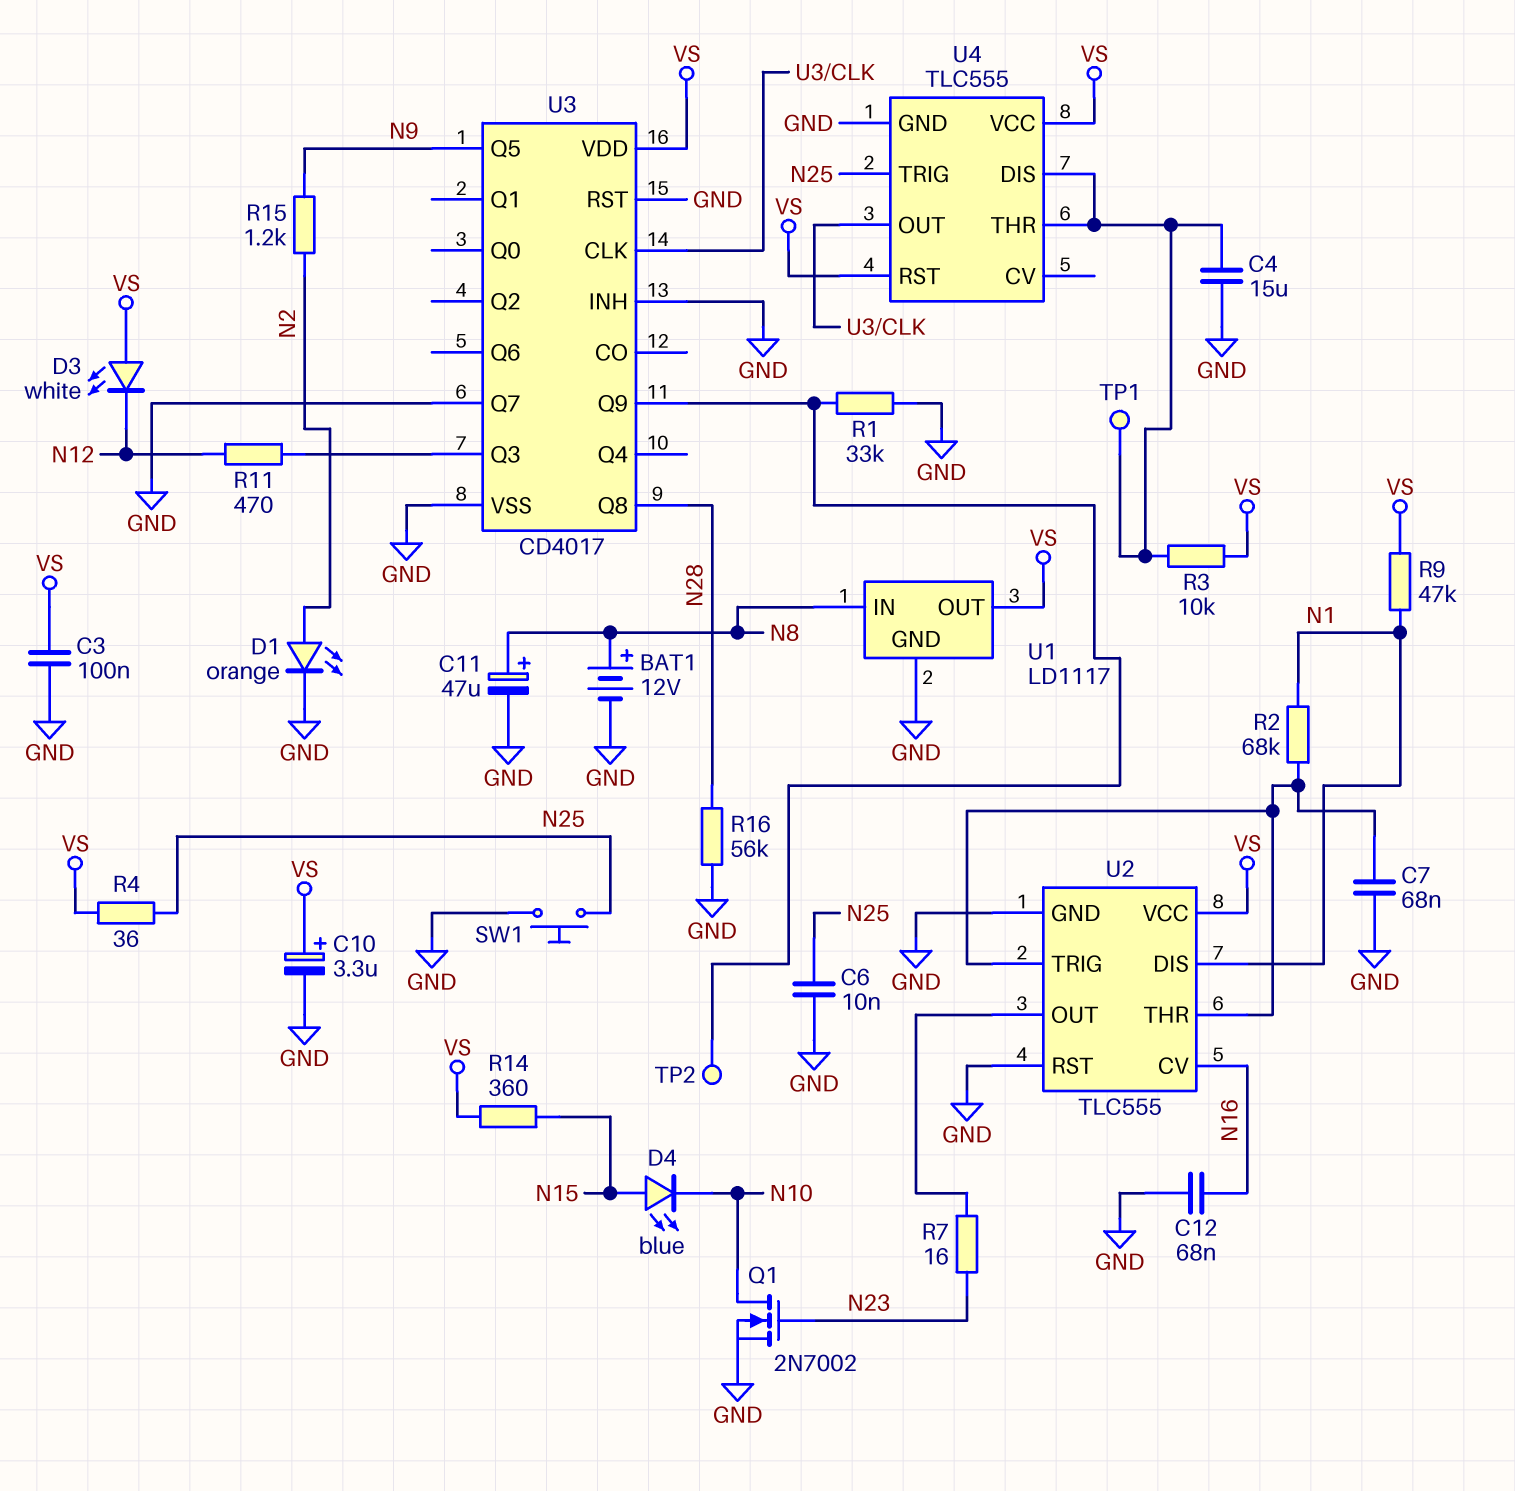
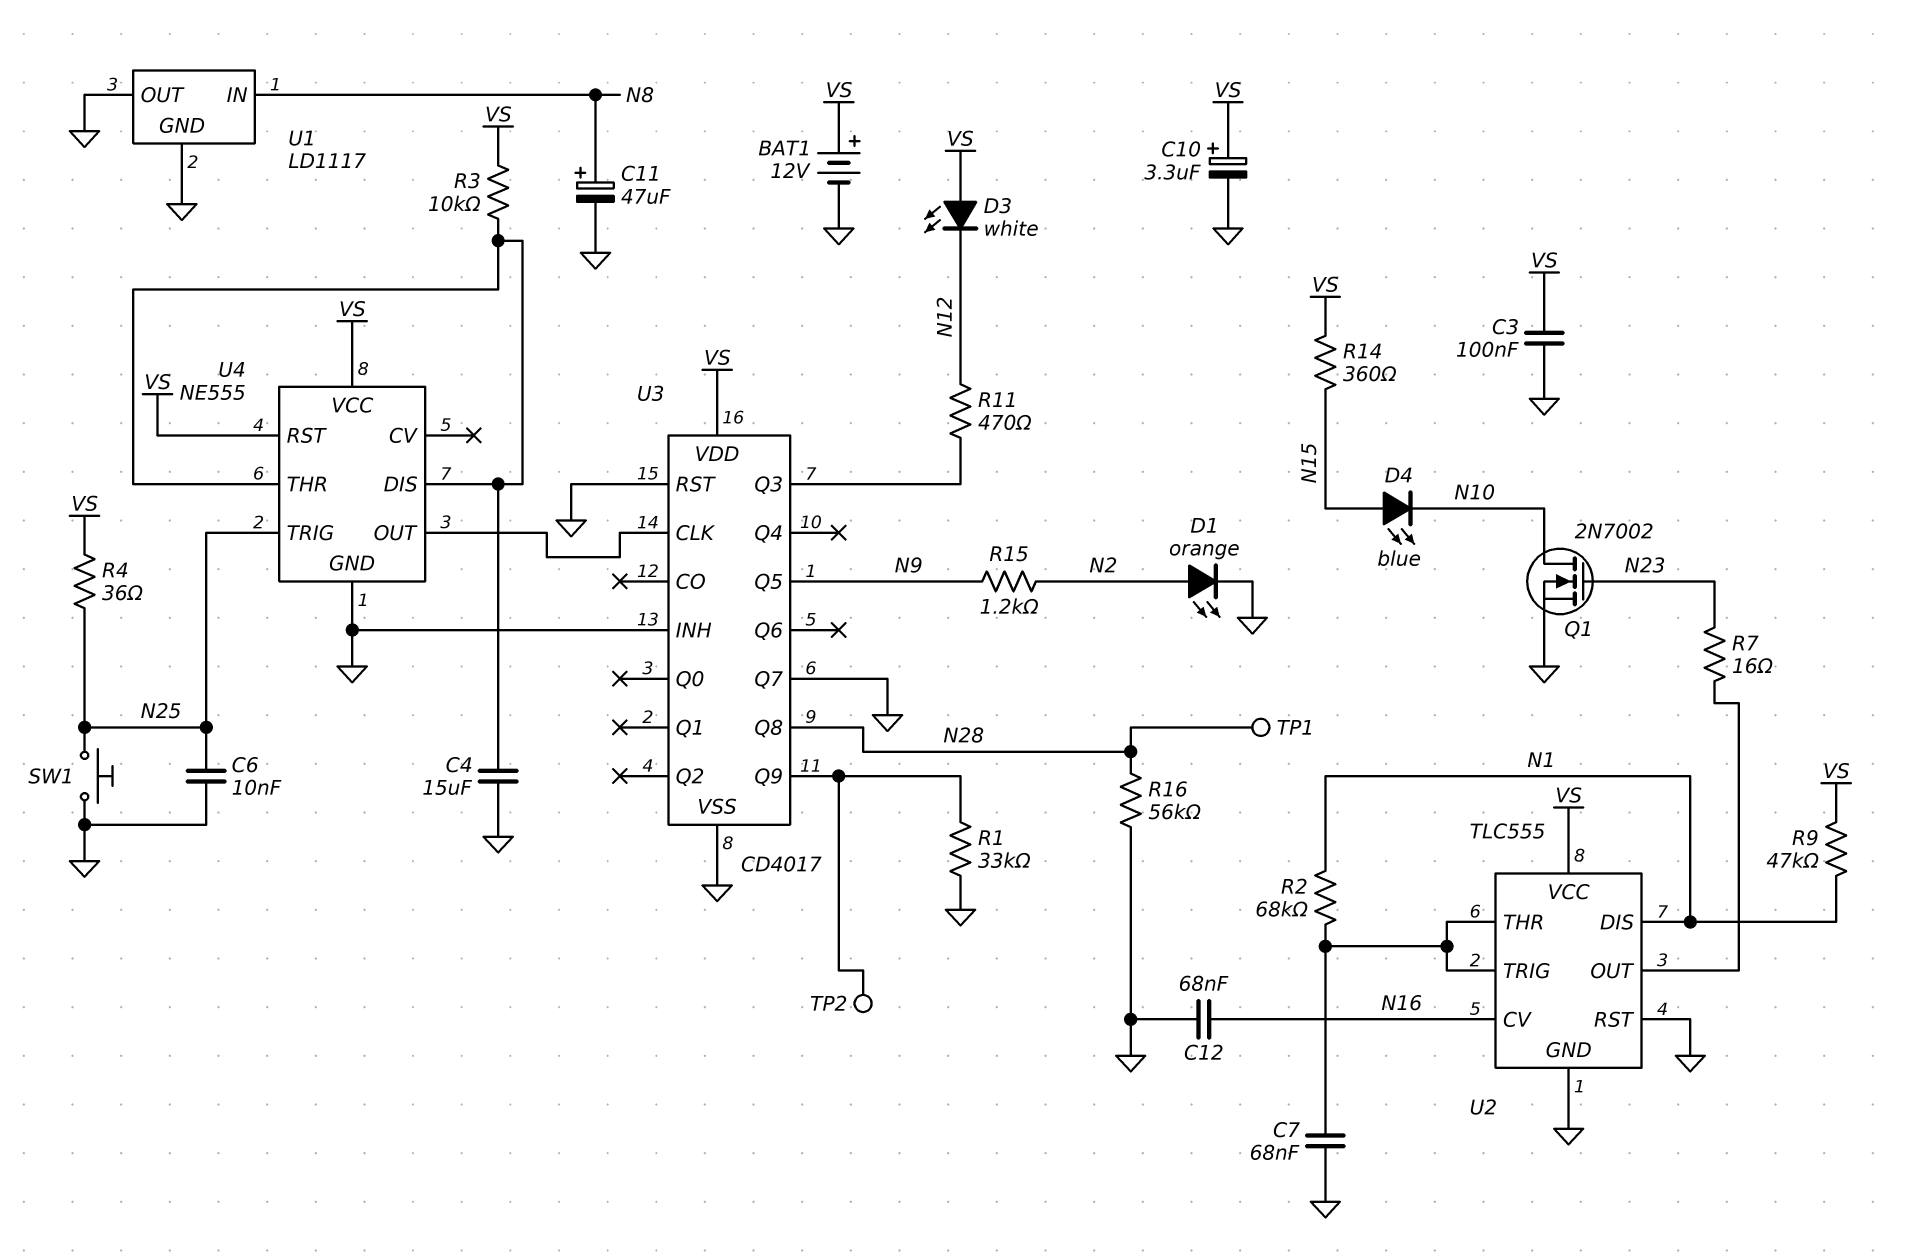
BAT1: 12V (plus N8, minus GND) -> 12V (plus VS, minus GND)
TP1: test point (U4/DIS) -> test point (N28)
U1 pin OUT: VS -> GND
U4: TLC555 -> NE555

